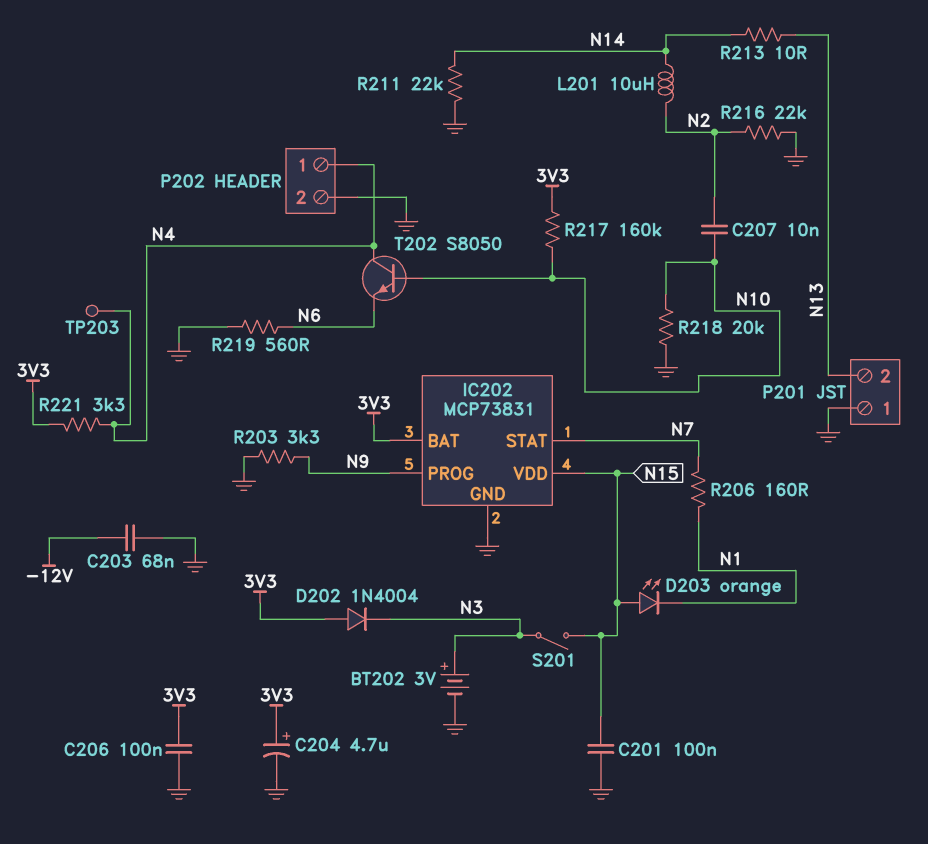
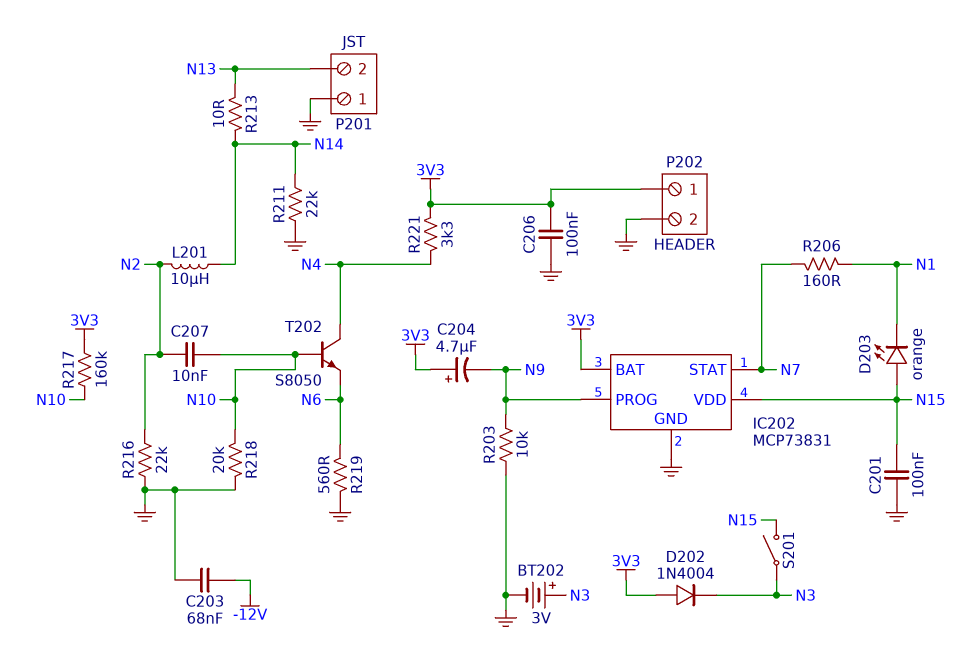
C204: 4.7uF (plus 3V3, minus GND) -> 4.7uF (plus 3V3, minus N9)
P202 pin 1: N4 -> 3V3
R203: 3.3k (GND, N9) -> 10k (GND, N9)
TP203: test point (N4) -> none

